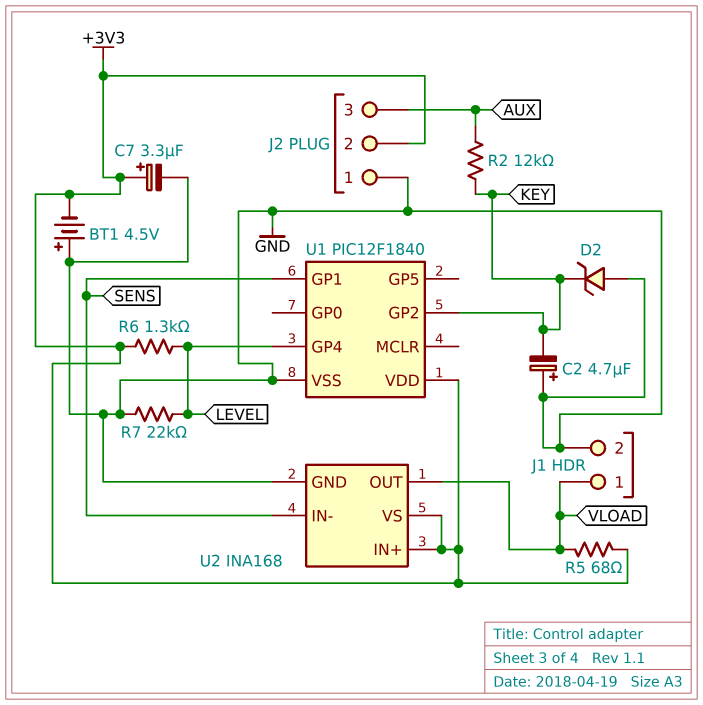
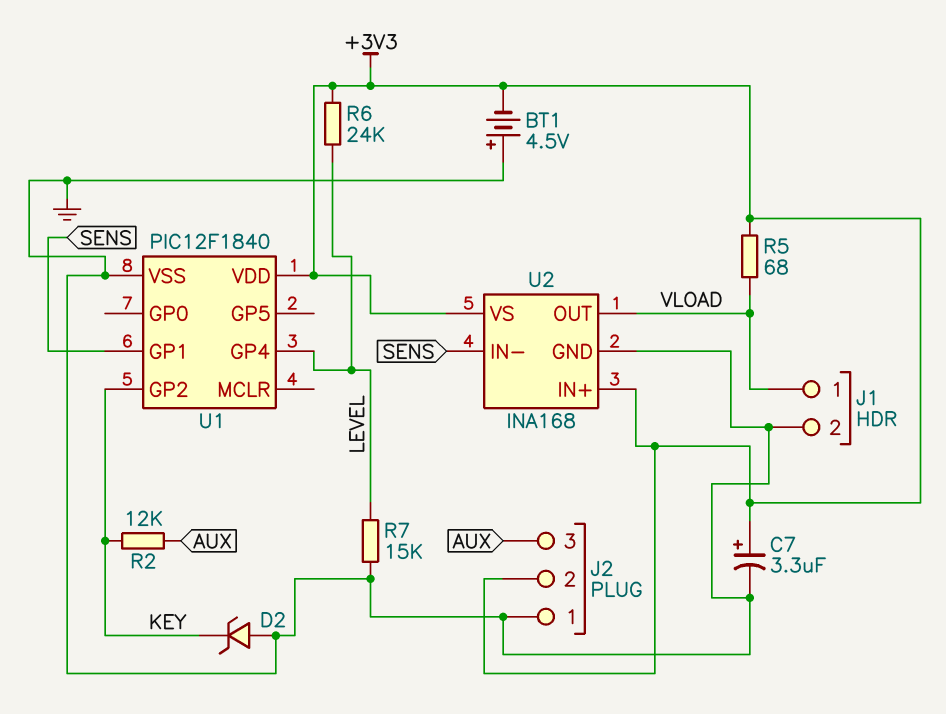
C2: 4.7uF (plus GND, minus KEY) -> none
R6: 1.3k (+3V3, LEVEL) -> 24k (+3V3, LEVEL)
R7: 22k (GND, LEVEL) -> 15k (GND, LEVEL)

